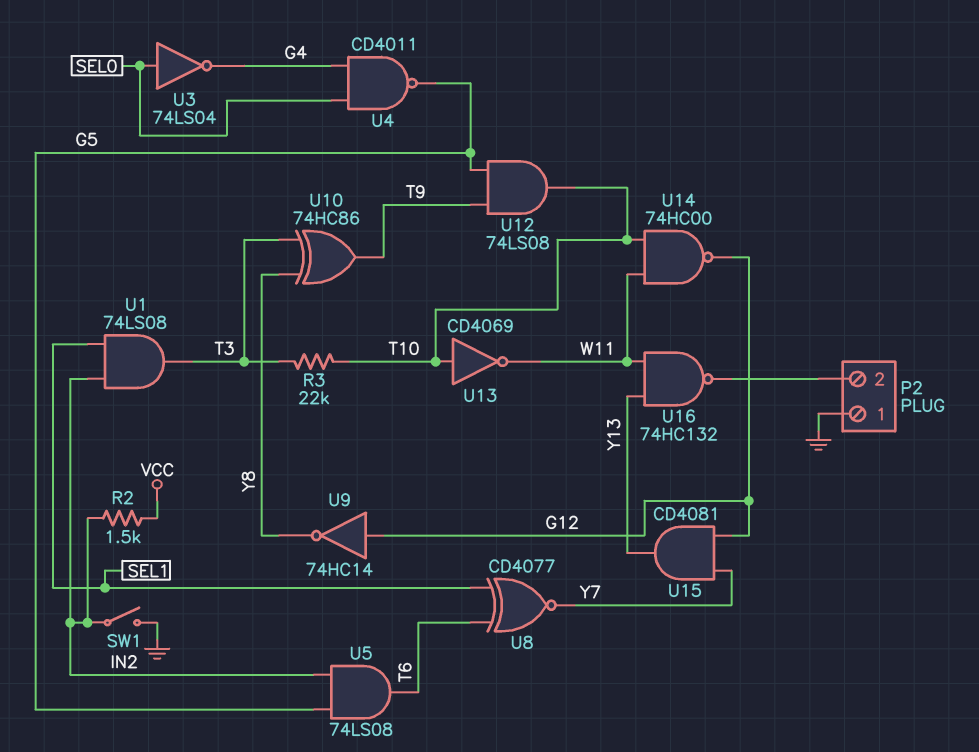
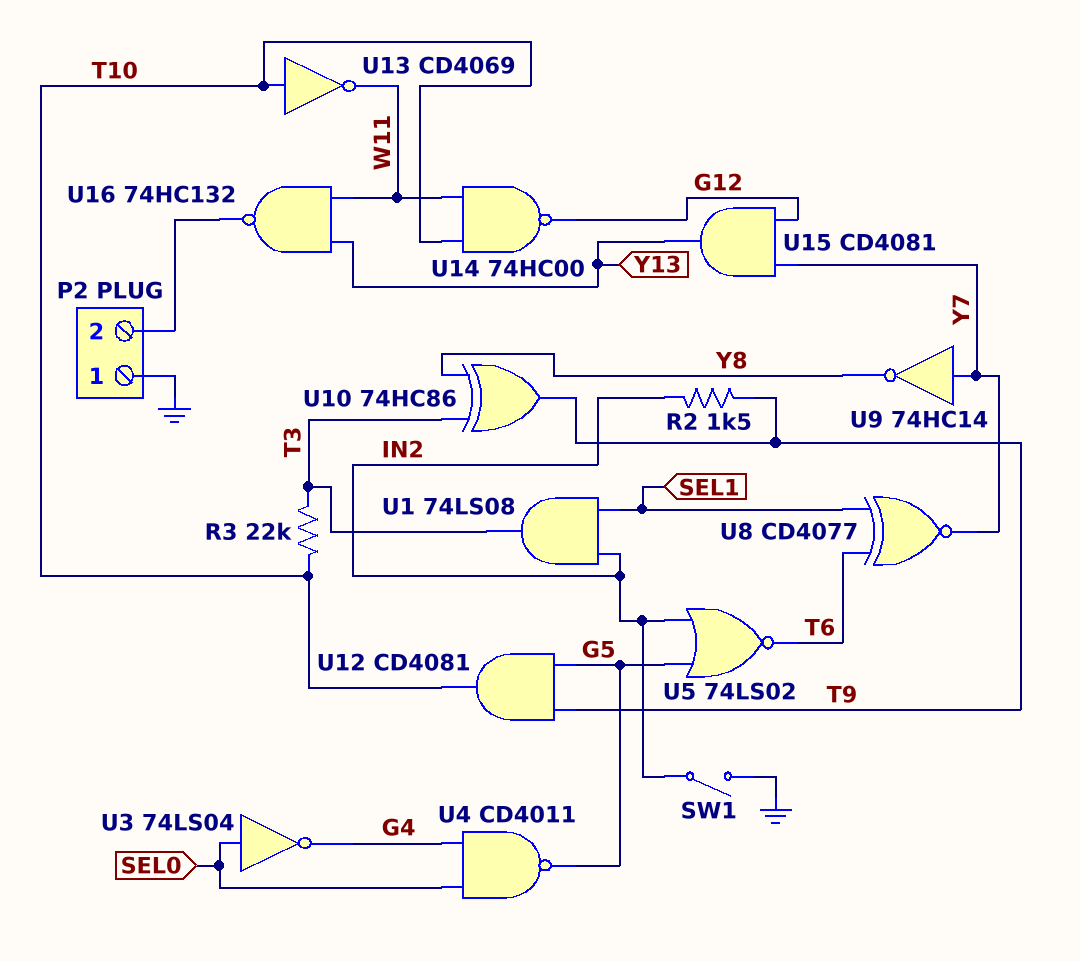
R2: 1.5k (IN2, VCC) -> 1.5k (IN2, T9)
U5: AND 74LS08 (in G5, in IN2, out T6) -> NOR 74LS02 (in G5, in IN2, out T6)
U9: NOT 74HC14 (in G12, out Y8) -> NOT 74HC14 (in Y7, out Y8)
U12: AND 74LS08 (in G5, in T9, out T10) -> AND CD4081 (in G5, in T9, out T10)

